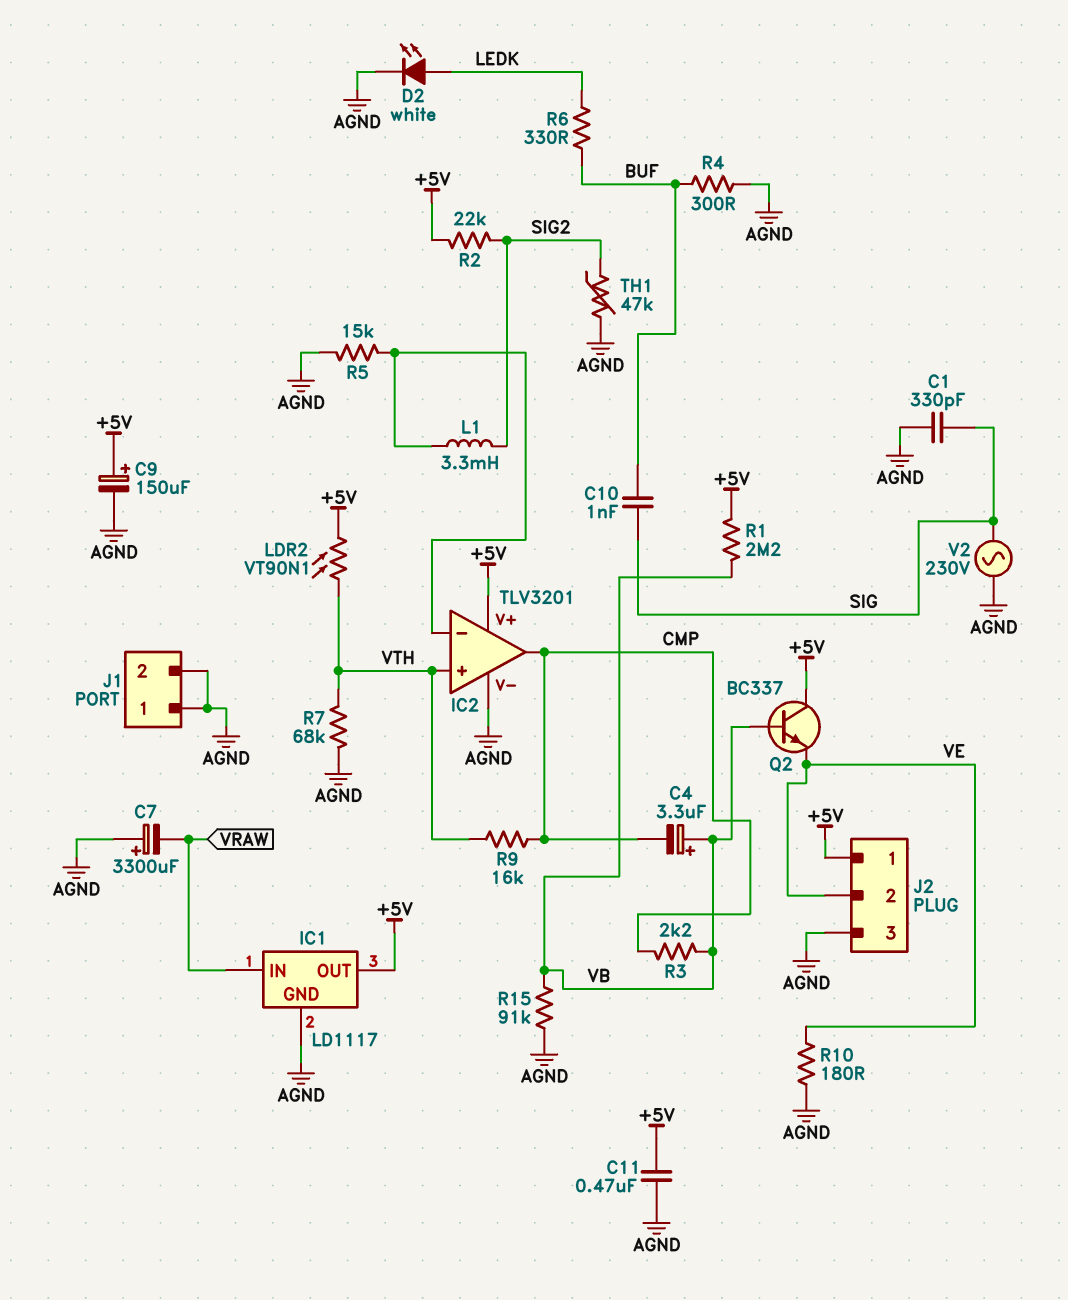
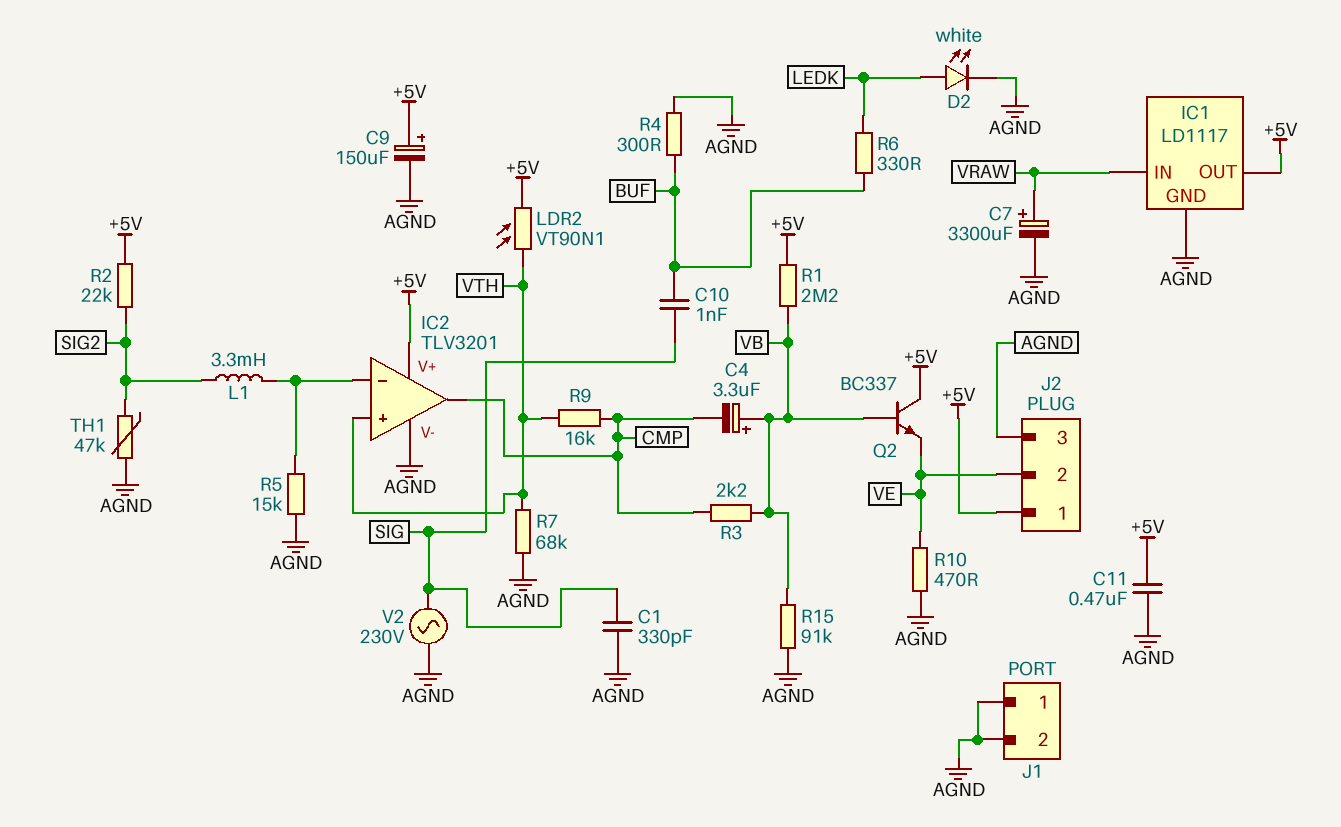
C7: 3300uF (plus AGND, minus VRAW) -> 3300uF (plus VRAW, minus AGND)
R10: 180 (AGND, VE) -> 470 (AGND, VE)

